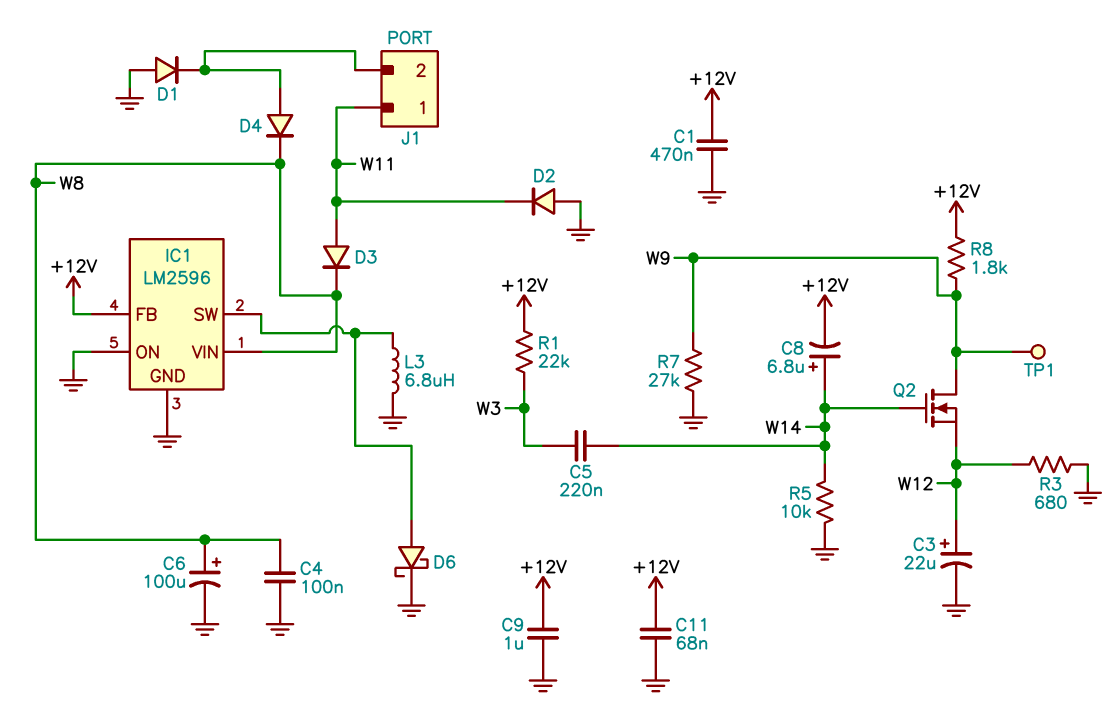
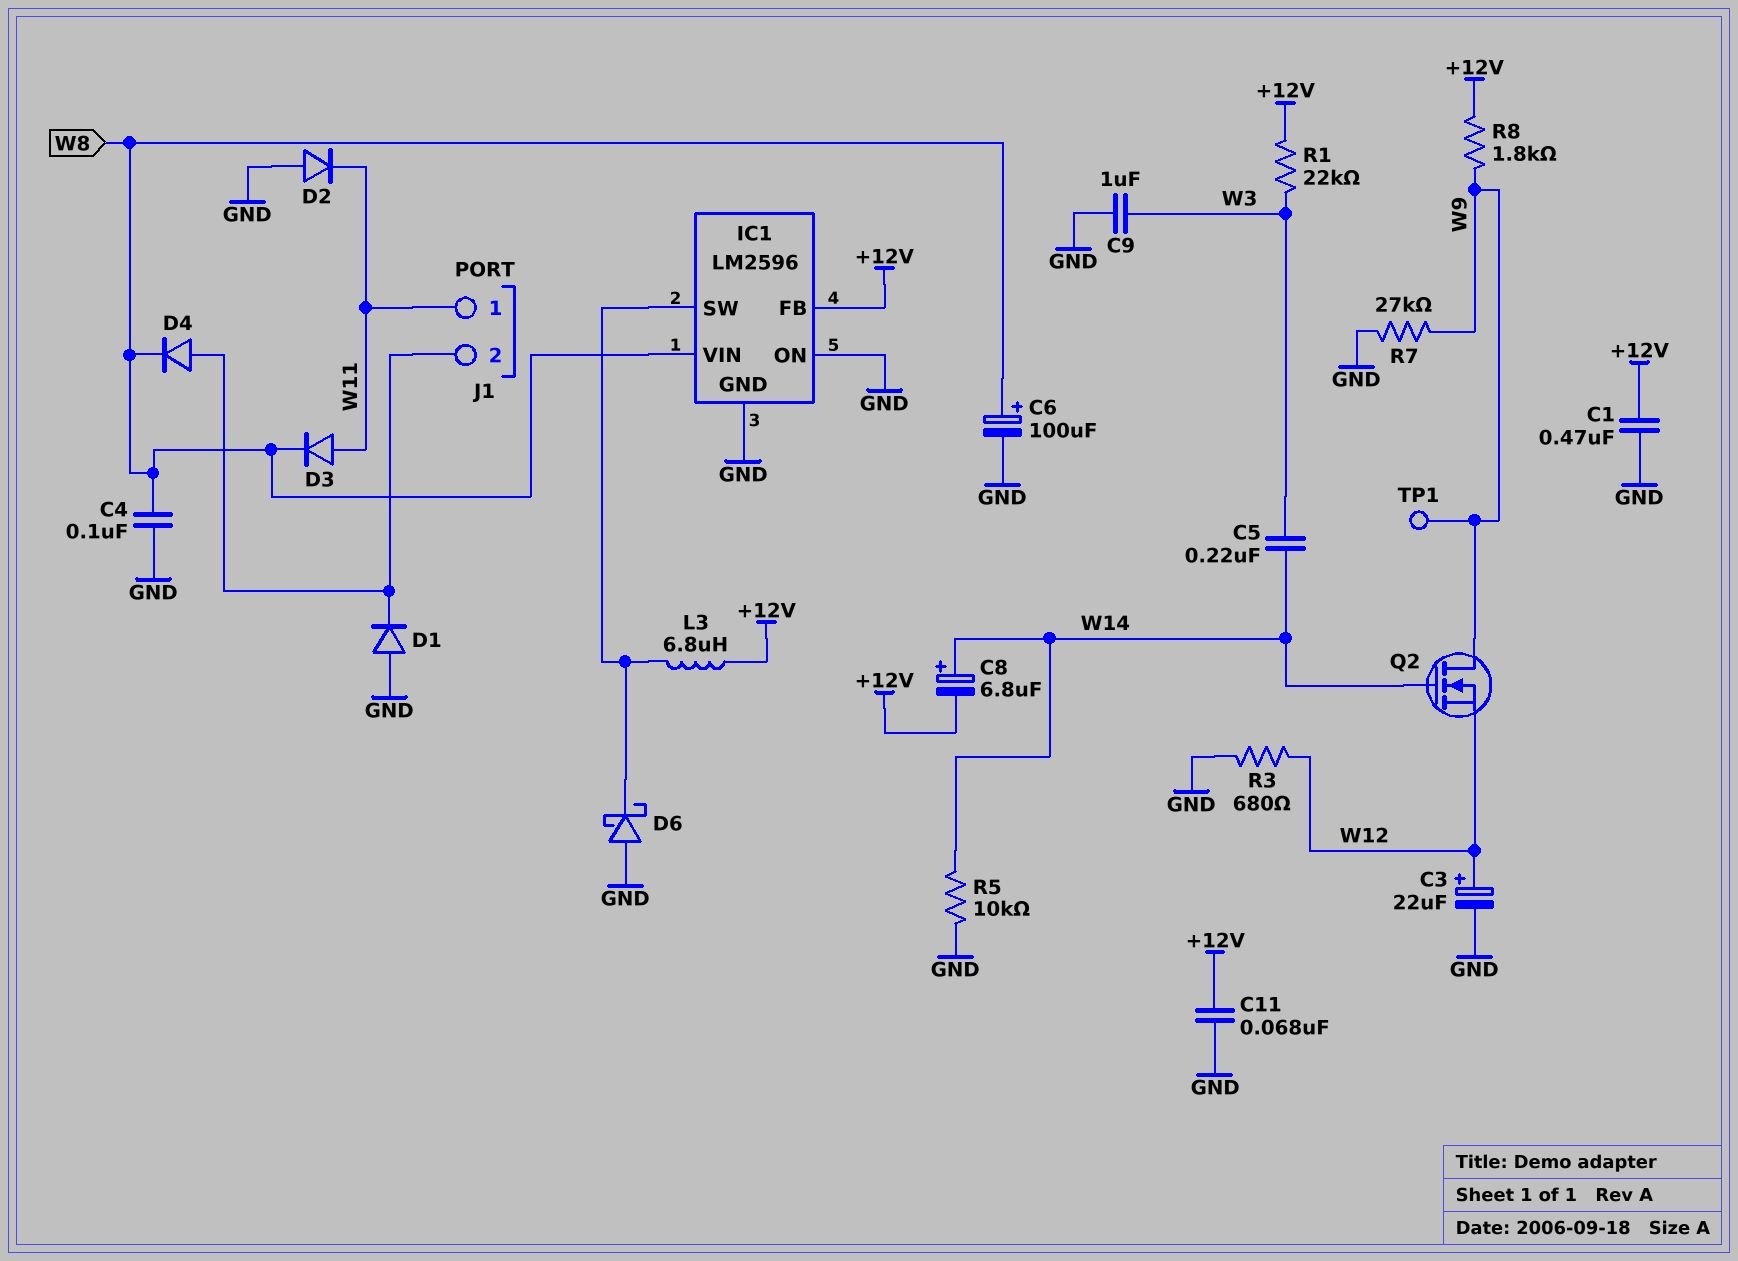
C9: 1uF (+12V, GND) -> 1uF (GND, W3)
D6: schottky (A IC1/SW, K GND) -> schottky (A GND, K IC1/SW)
L3: 6.8uH (GND, IC1/SW) -> 6.8uH (+12V, IC1/SW)

